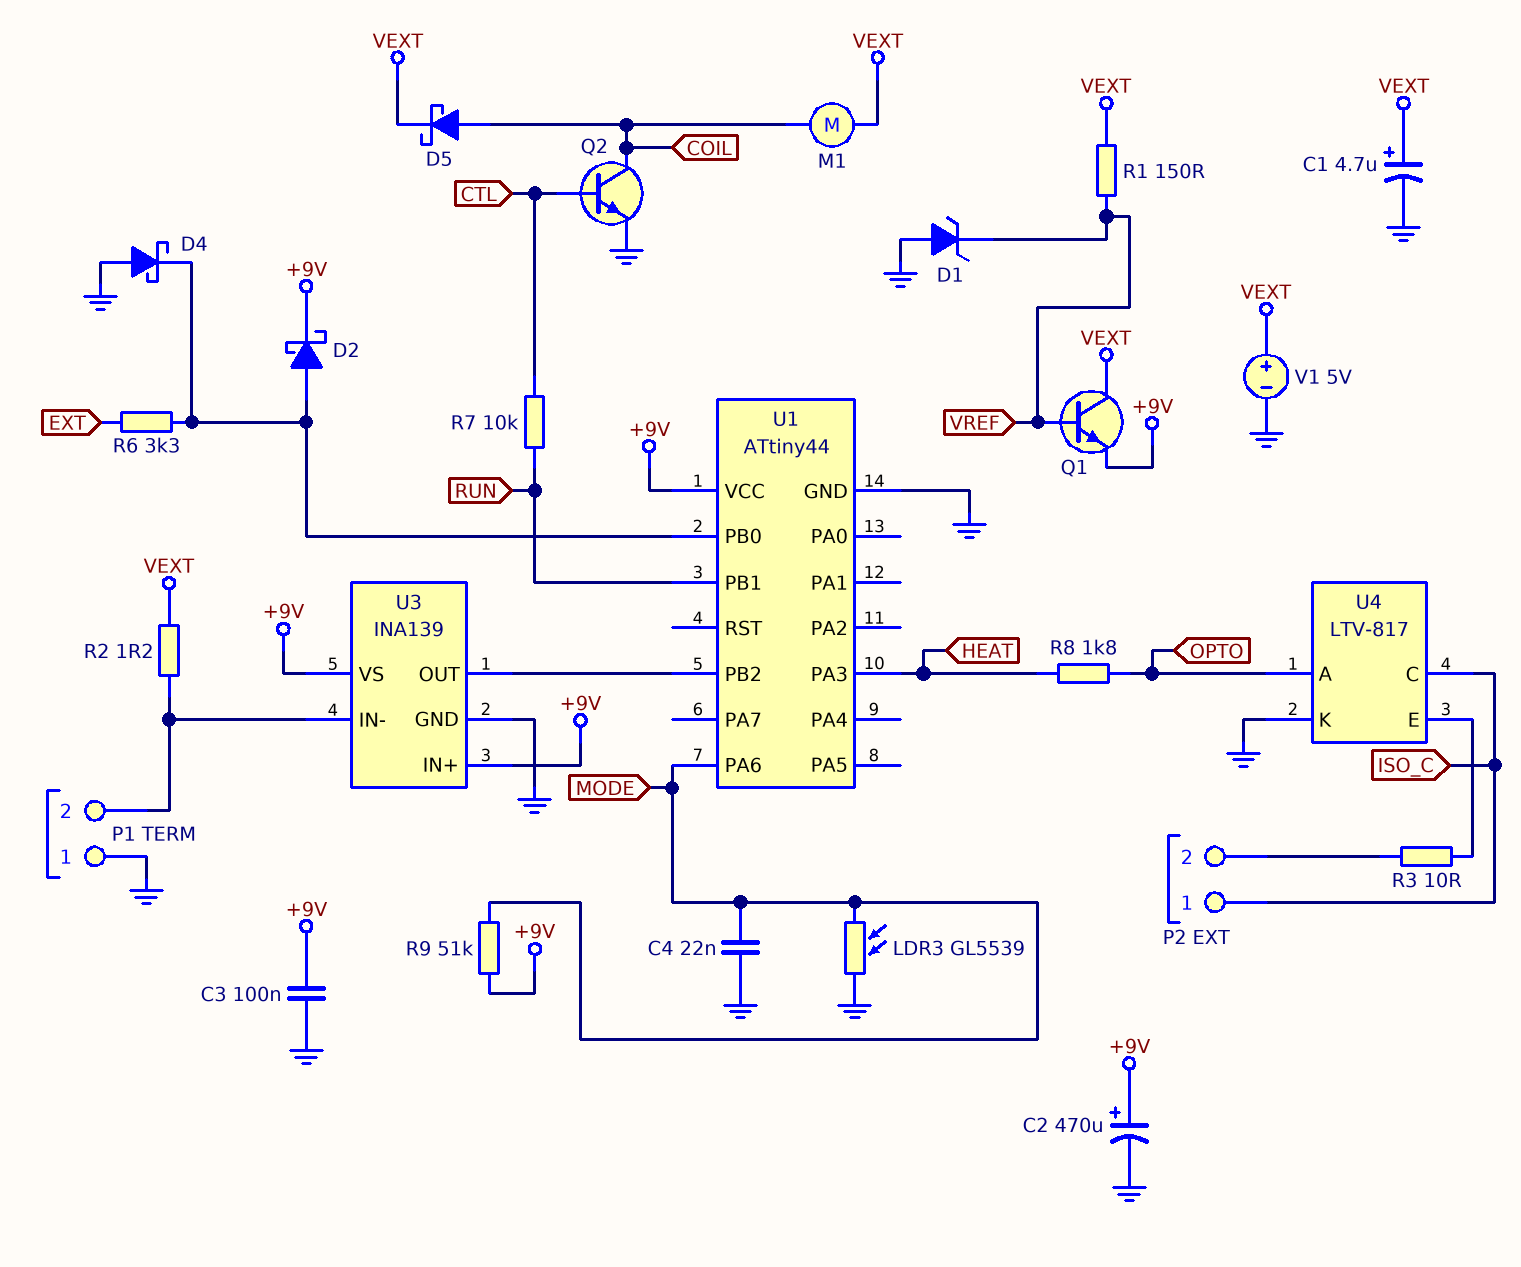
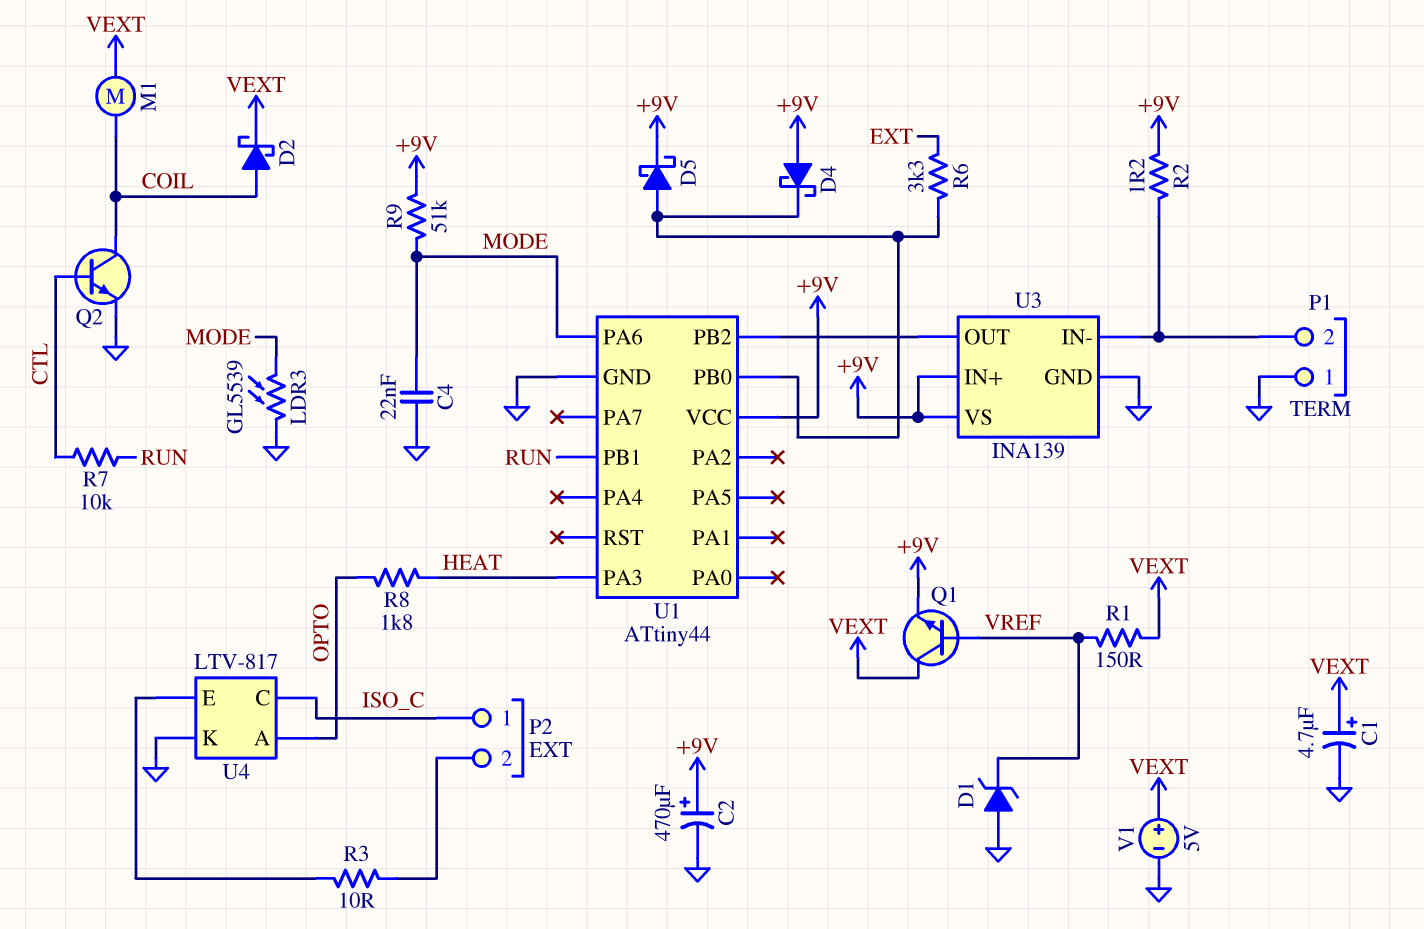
C3: 100nF (+9V, GND) -> none
D2: schottky (A U1/PB0, K +9V) -> schottky (A COIL, K VEXT)
D4: schottky (A GND, K U1/PB0) -> schottky (A +9V, K U1/PB0)
D5: schottky (A COIL, K VEXT) -> schottky (A U1/PB0, K +9V)
R2: 1.2 (P1/2, VEXT) -> 1.2 (+9V, P1/2)

